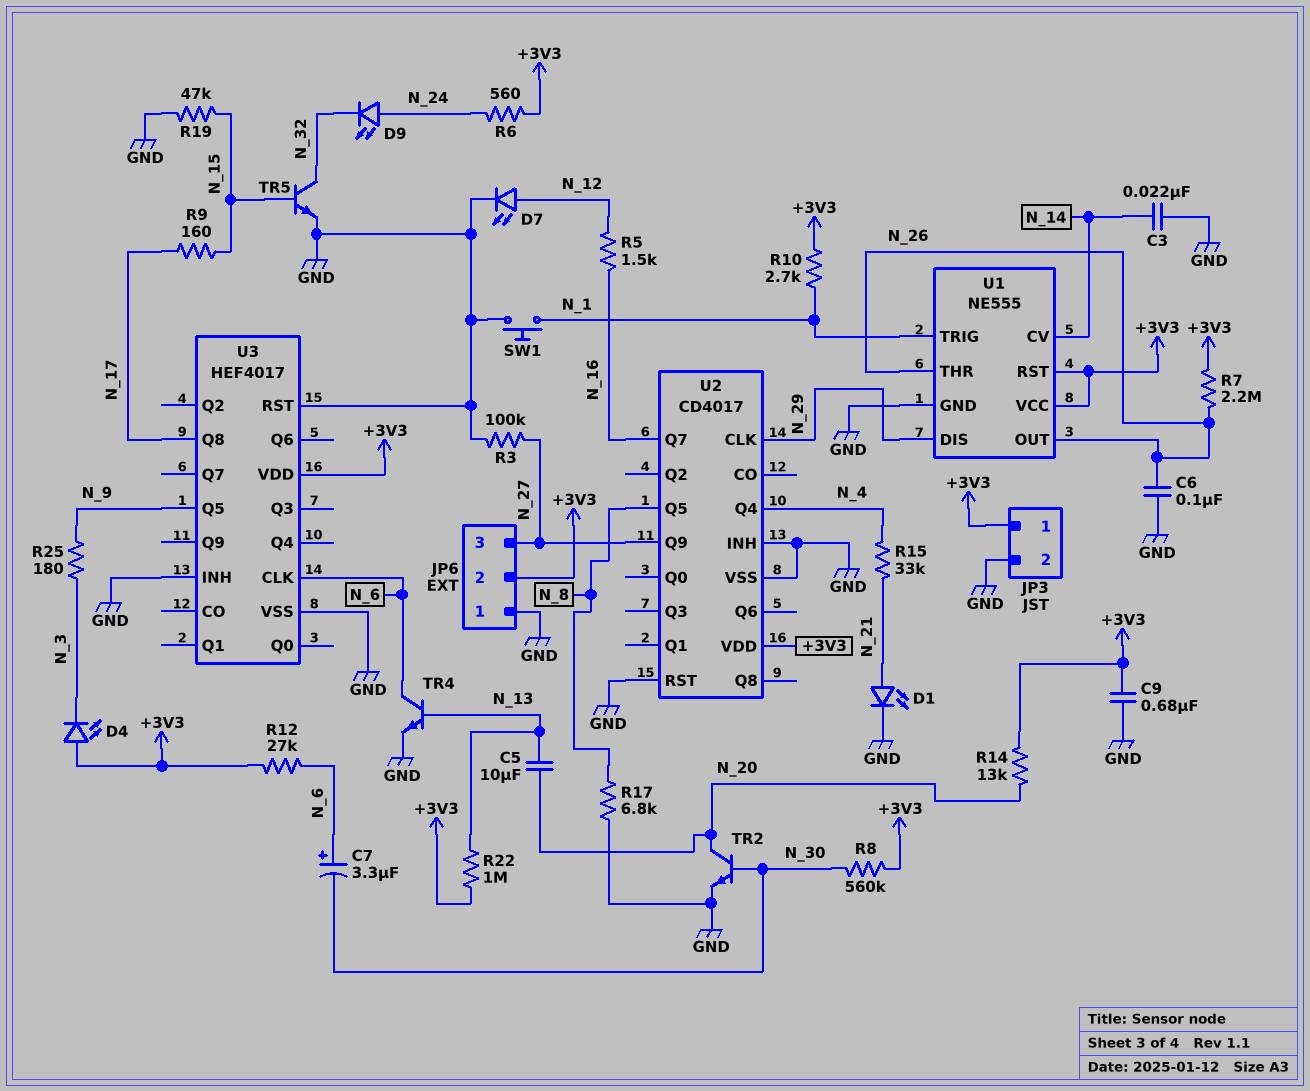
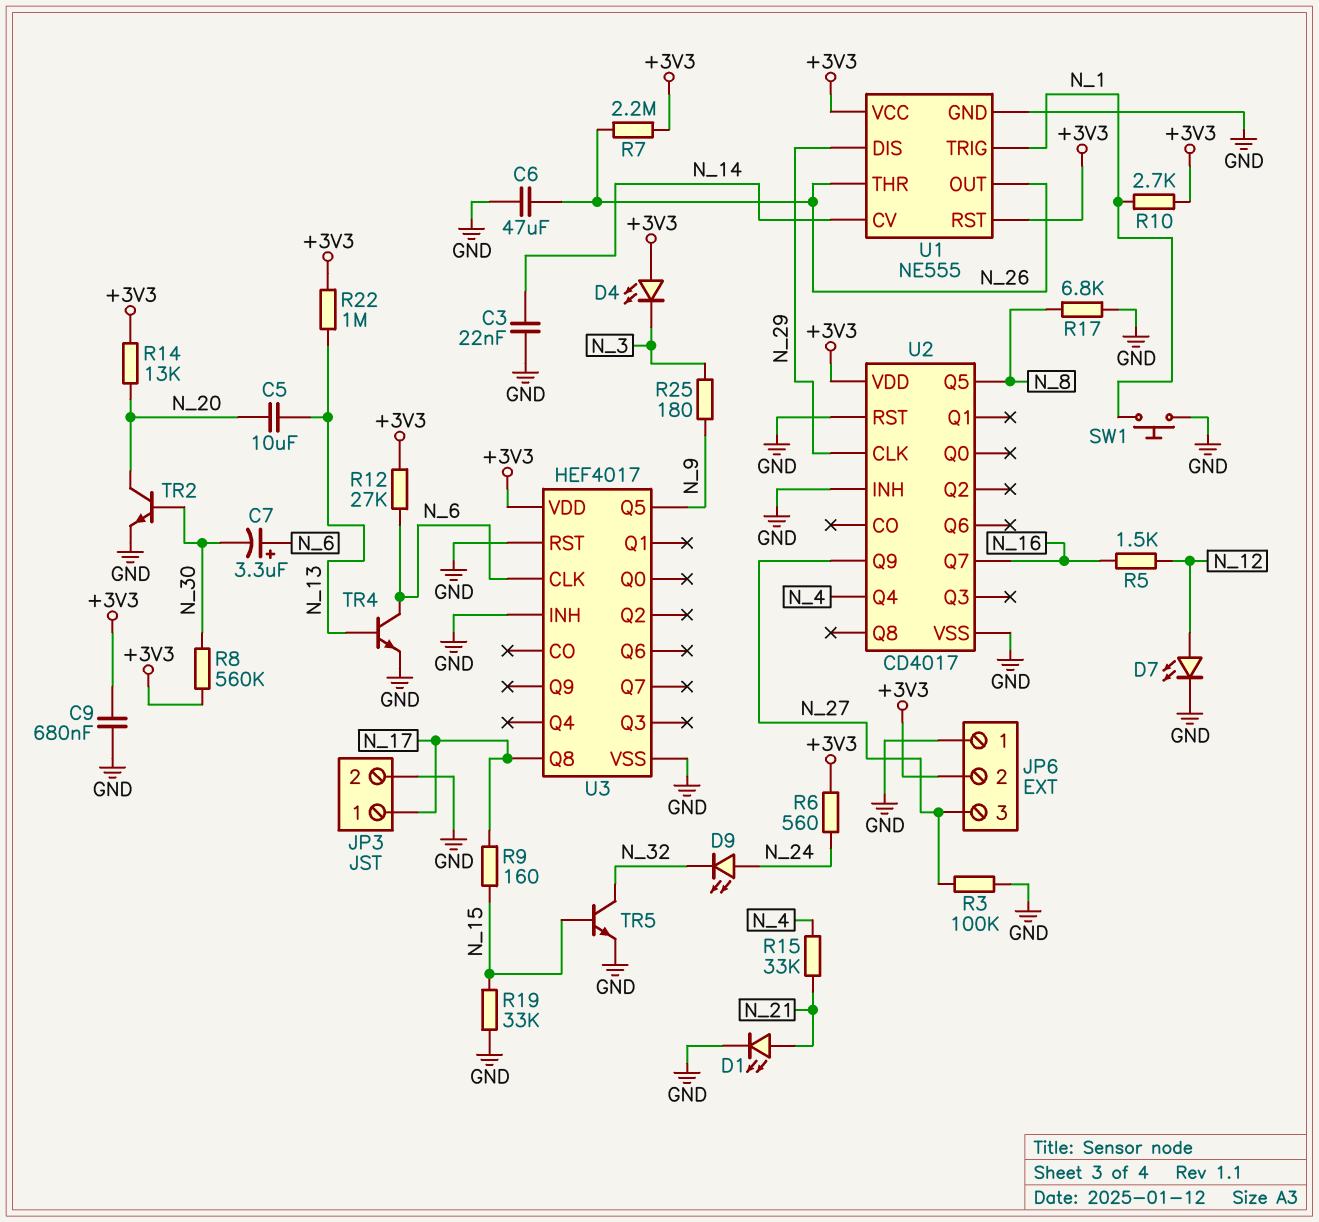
C6: 100nF (GND, N_26) -> 47uF (GND, N_26)
JP3 pin 1: +3V3 -> N_17
R19: 47k (GND, N_15) -> 33k (GND, N_15)

